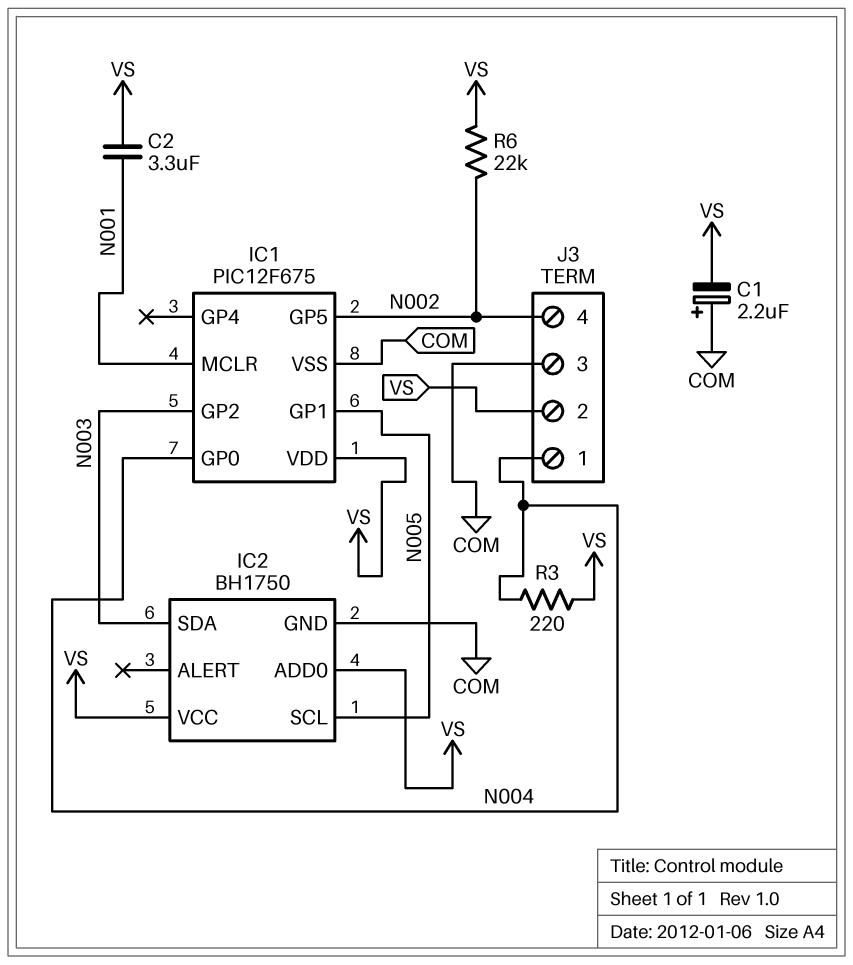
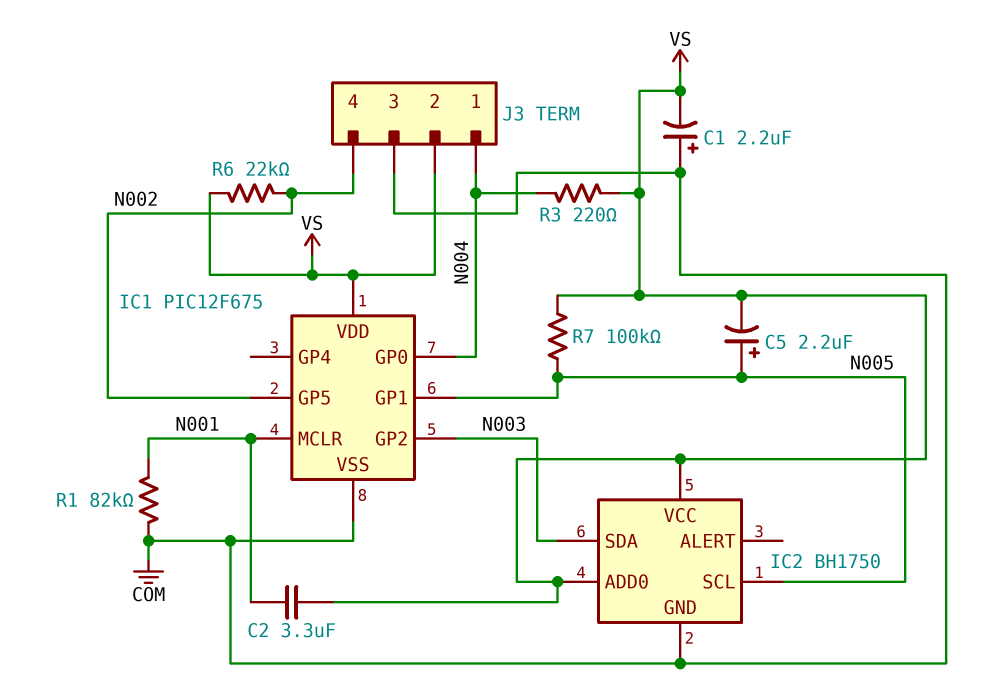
C5: none -> 2.2uF (plus N005, minus VS)
R1: none -> 82k (COM, N001)
R7: none -> 100k (N005, VS)

